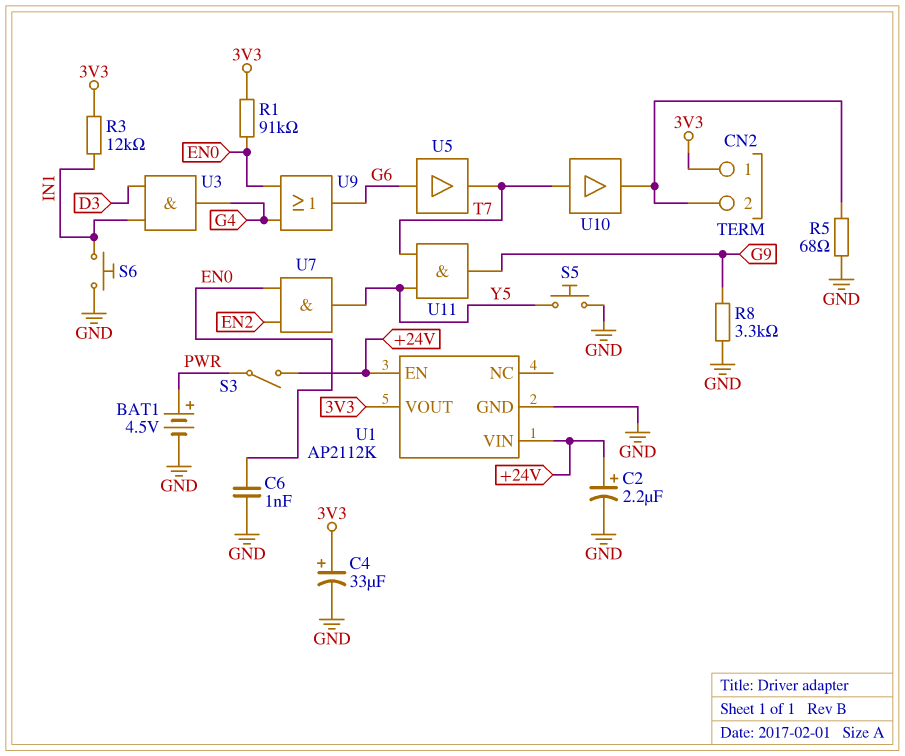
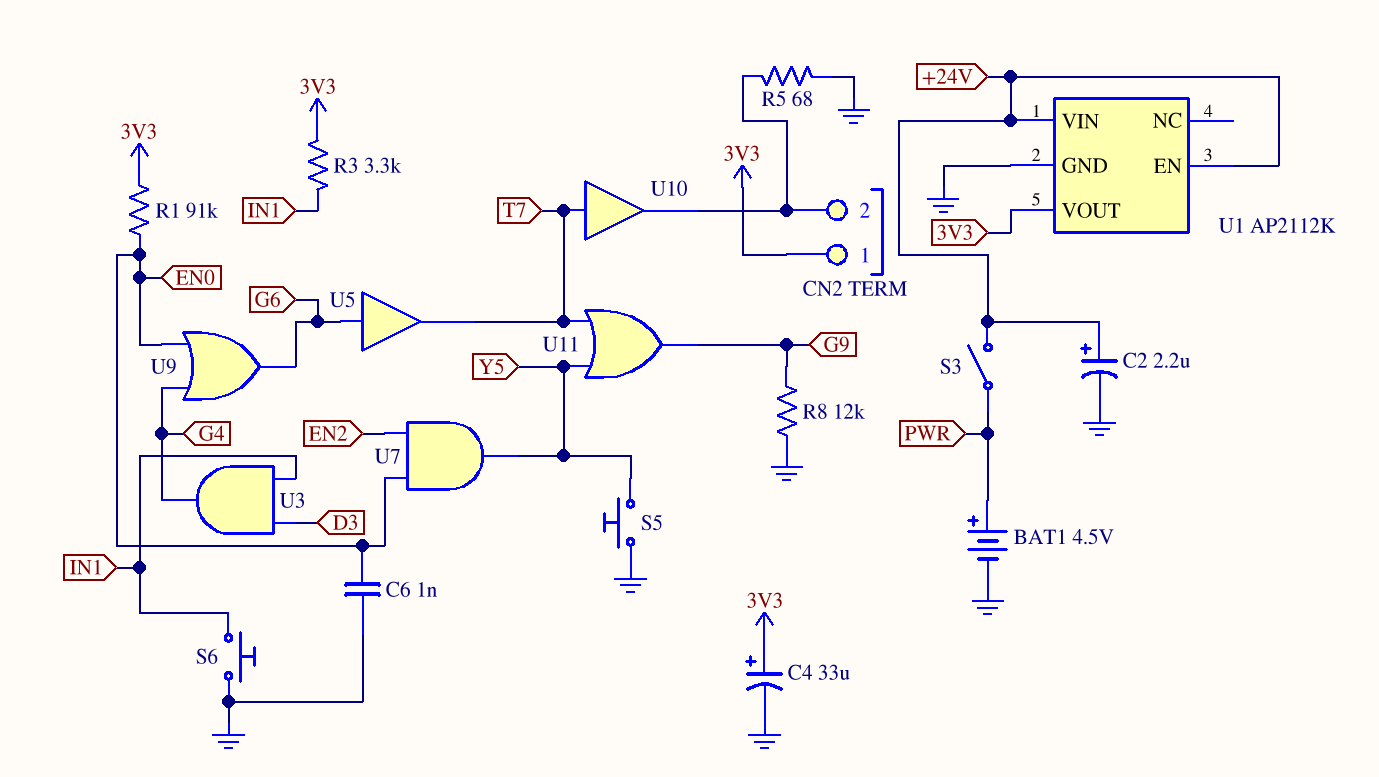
R3: 12k (3V3, IN1) -> 3.3k (3V3, IN1)
R8: 3.3k (G9, GND) -> 12k (G9, GND)
U11: AND (in T7, in Y5, out G9) -> OR (in T7, in Y5, out G9)

